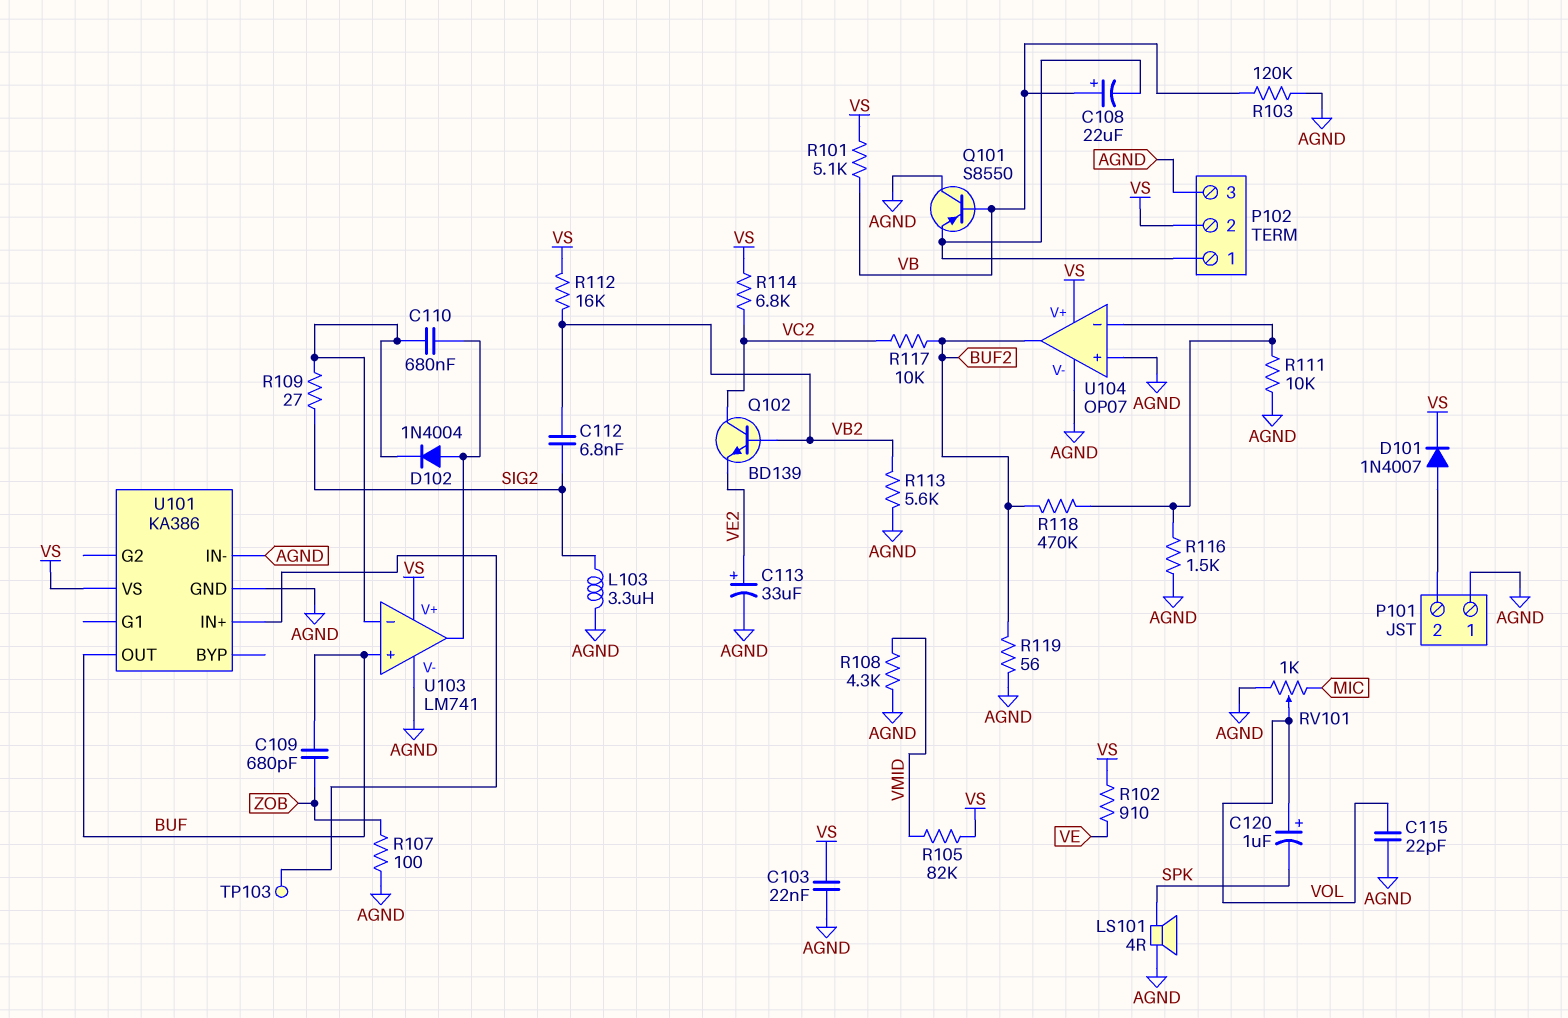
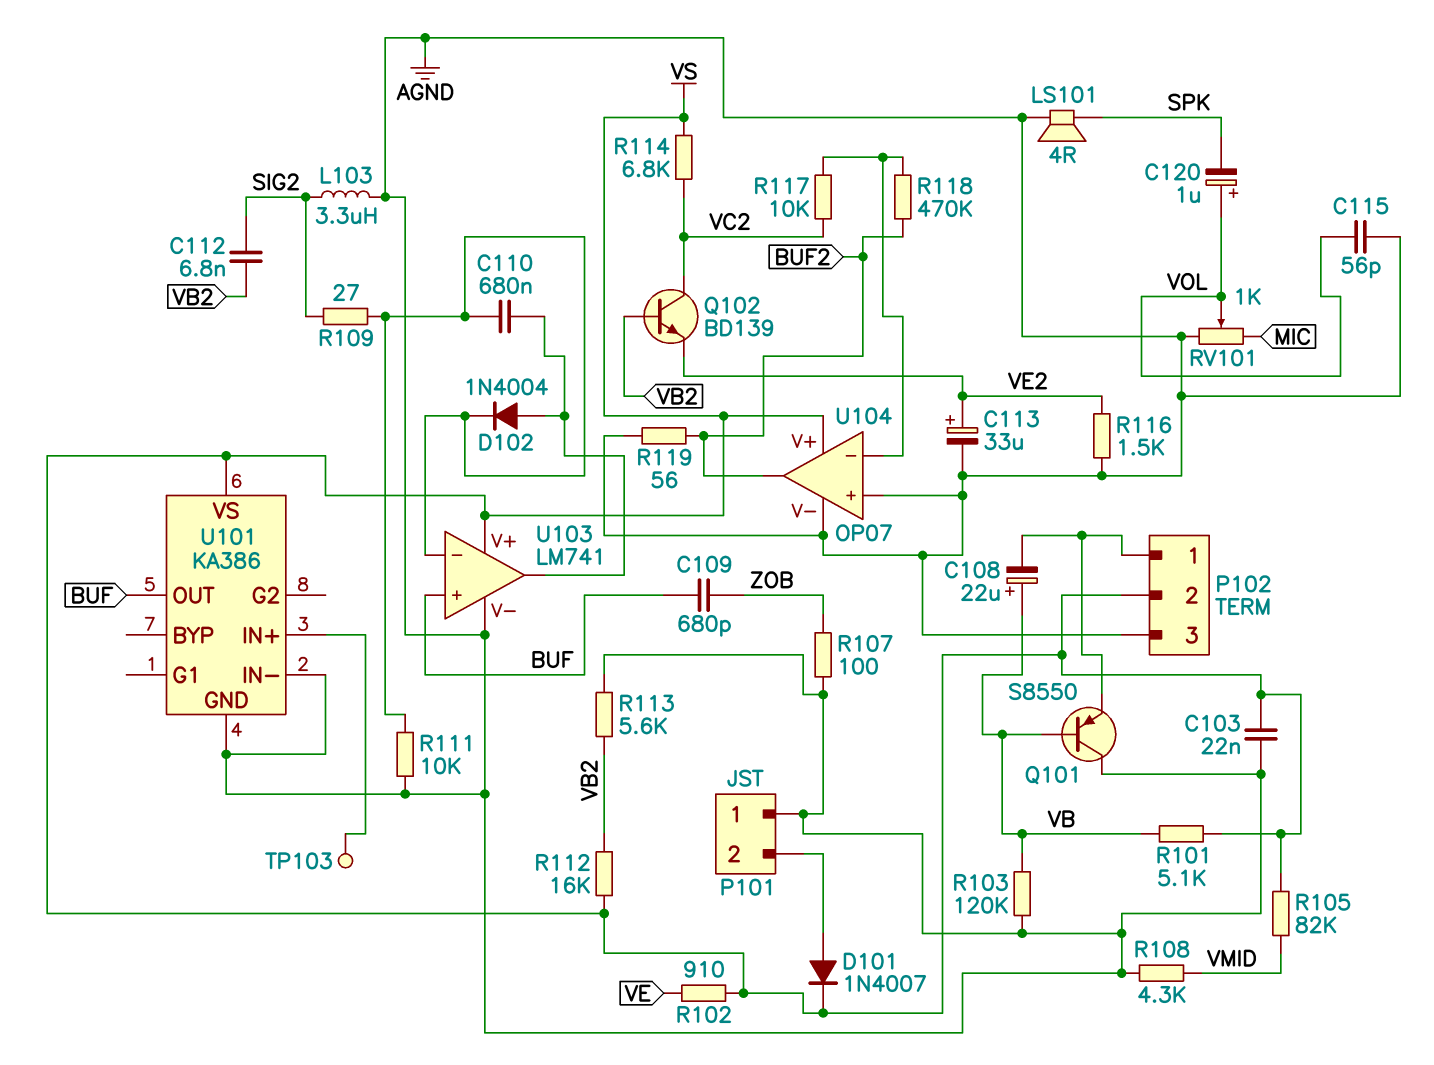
C115: 22pF (AGND, VOL) -> 56pF (AGND, VOL)
R111: 10k (AGND, U104/in-) -> 10k (AGND, U103/in-)
R116: 1.5k (AGND, U104/in-) -> 1.5k (AGND, VE2)
R117: 10k (BUF2, VC2) -> 10k (U104/in-, VC2)

